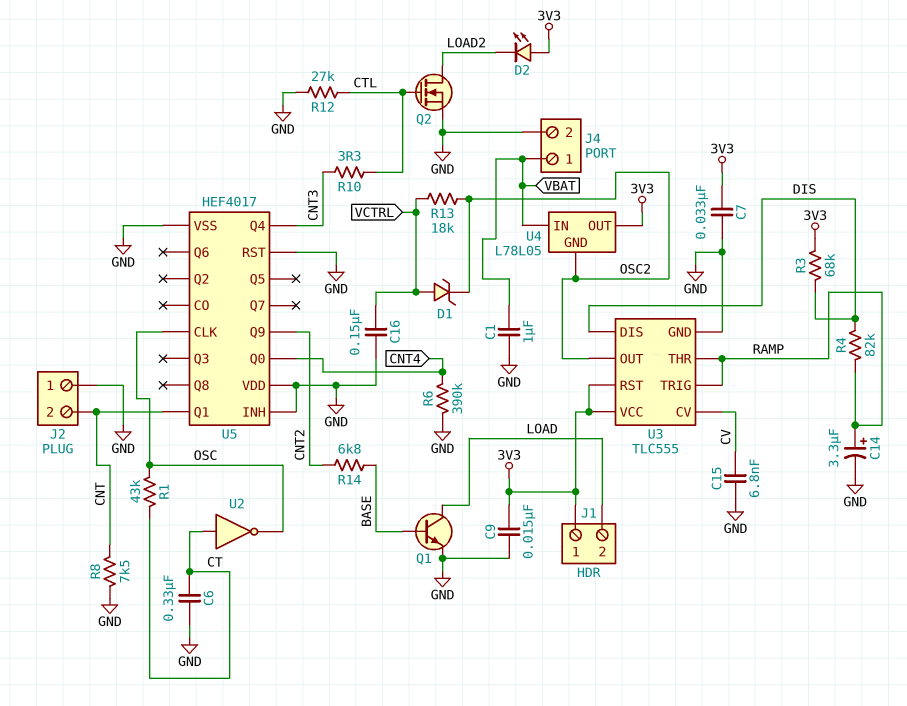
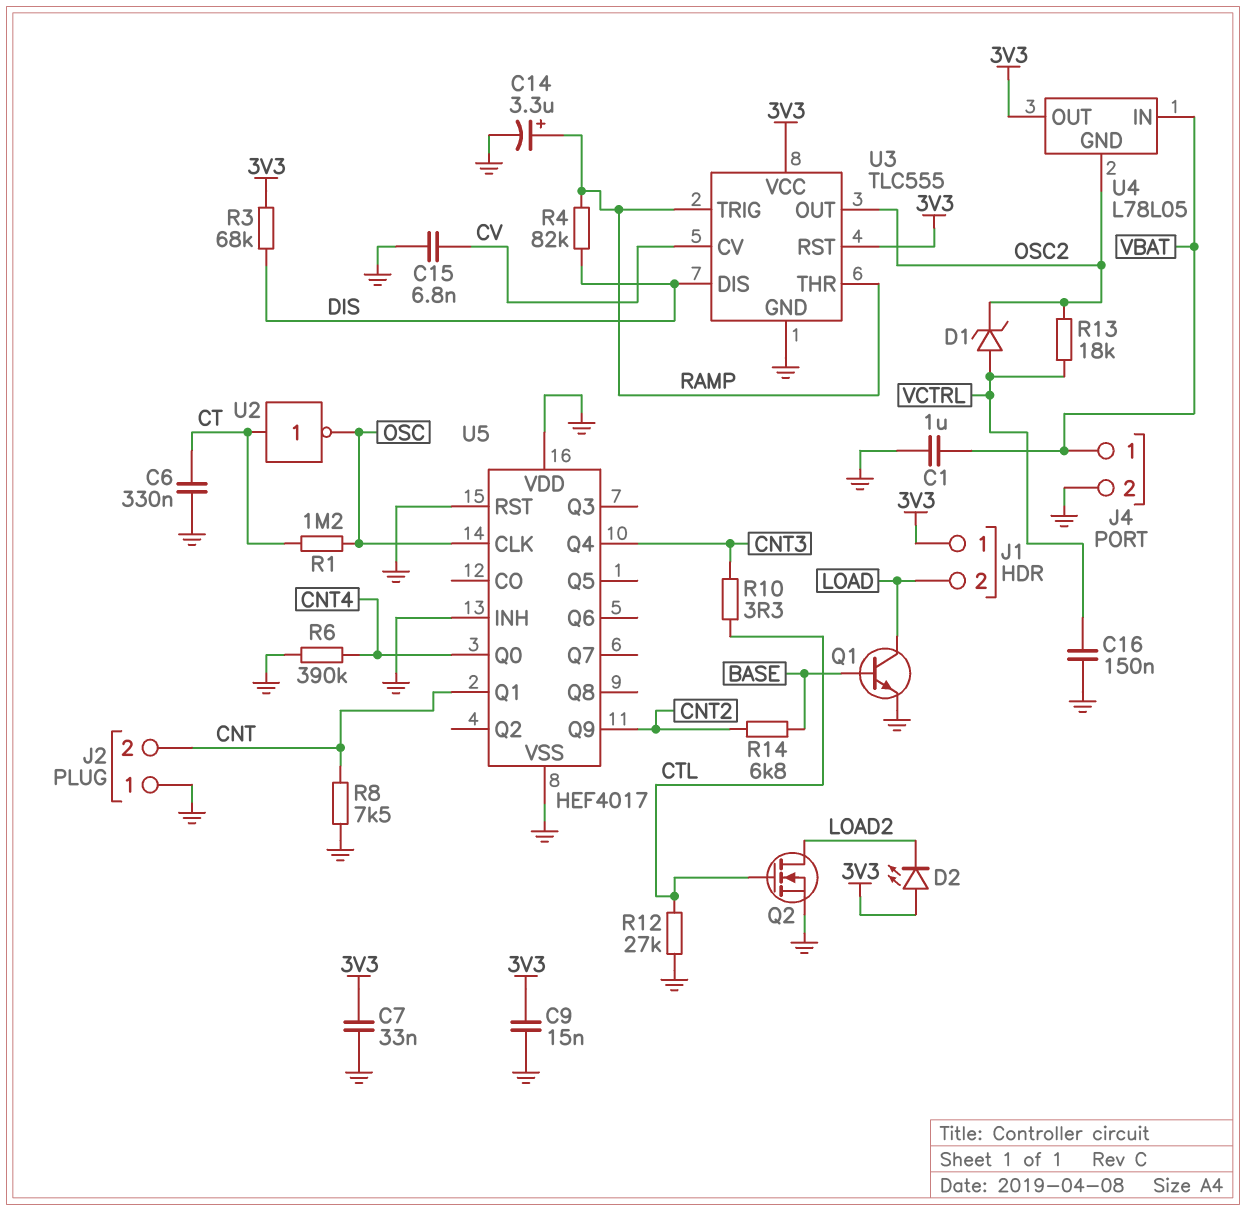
R1: 43k (CT, OSC) -> 1.2M (CT, OSC)

